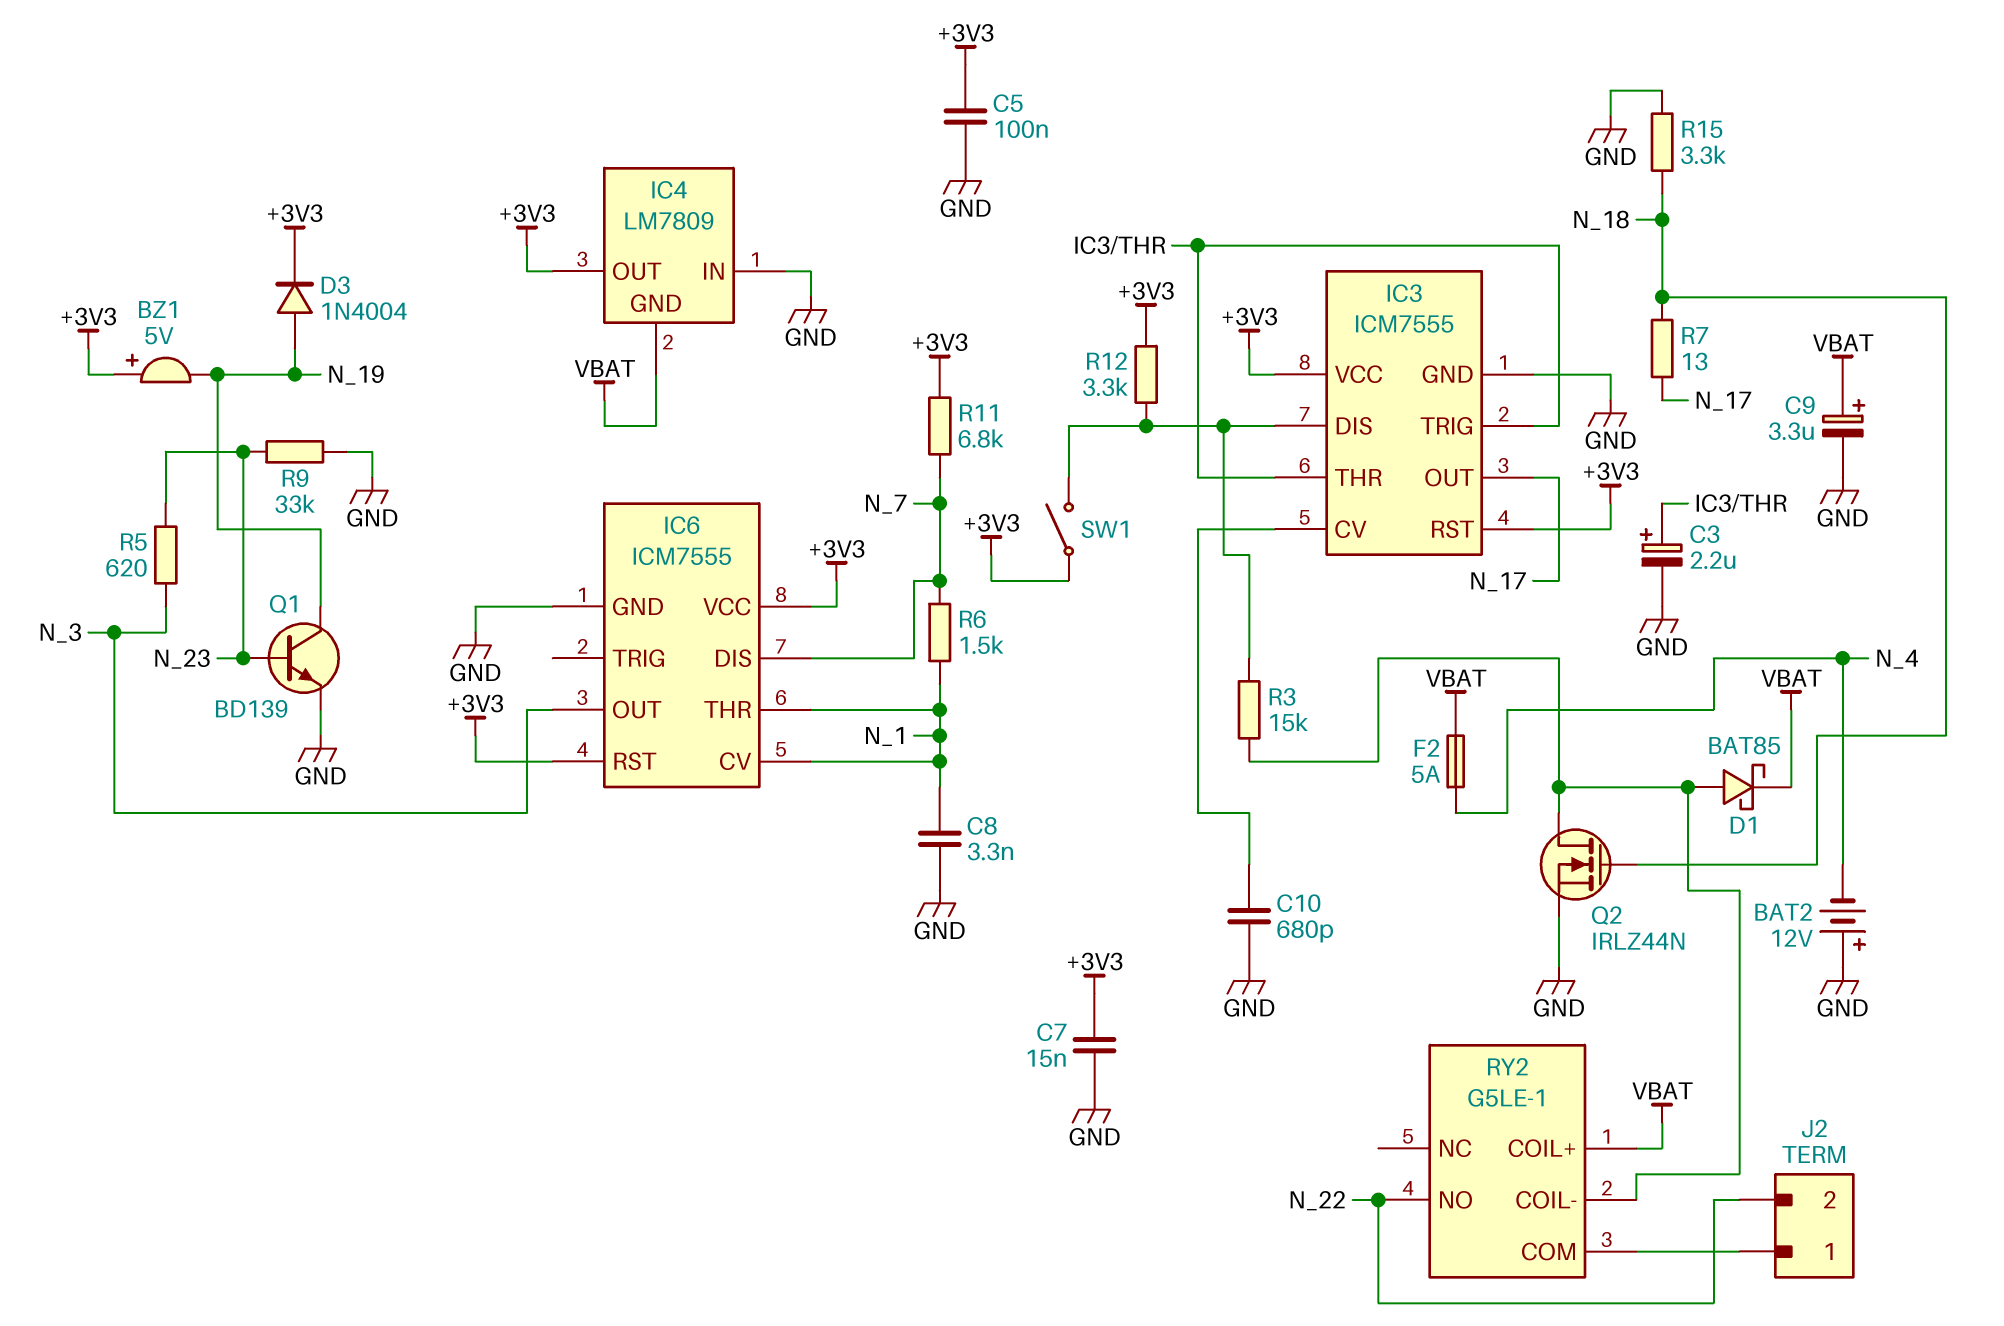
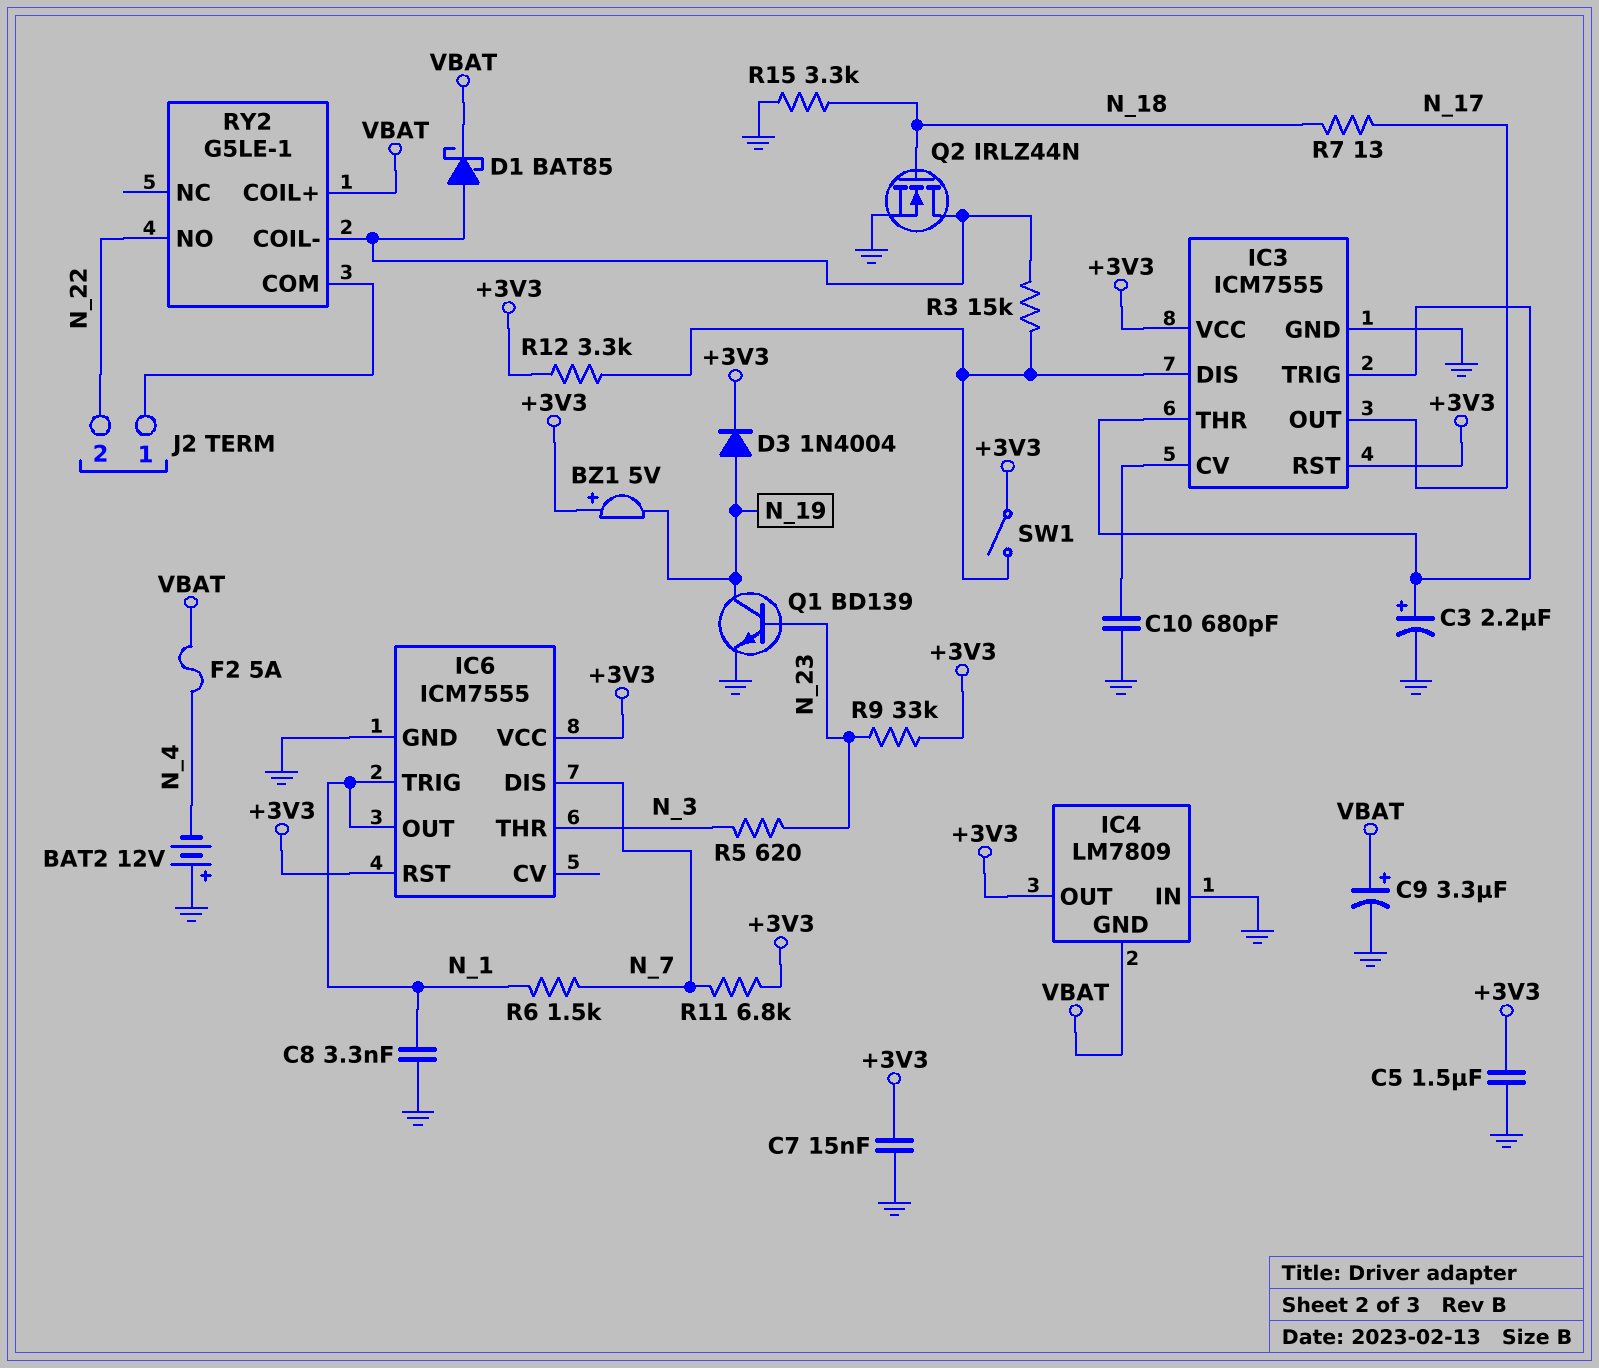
C5: 100nF (+3V3, GND) -> 1.5uF (+3V3, GND)
IC6 pin CV: N_1 -> none
IC6 pin OUT: N_3 -> N_1
IC6 pin THR: N_1 -> N_3
IC6 pin TRIG: none -> N_1
R9: 33k (GND, N_23) -> 33k (+3V3, N_23)

